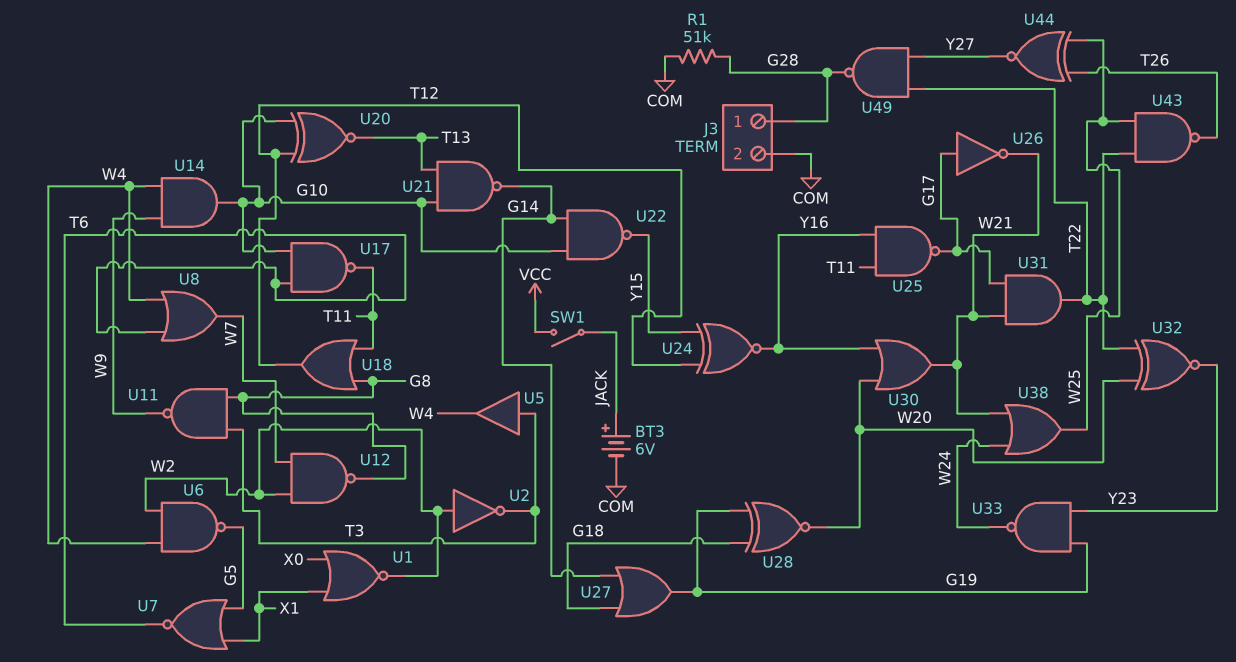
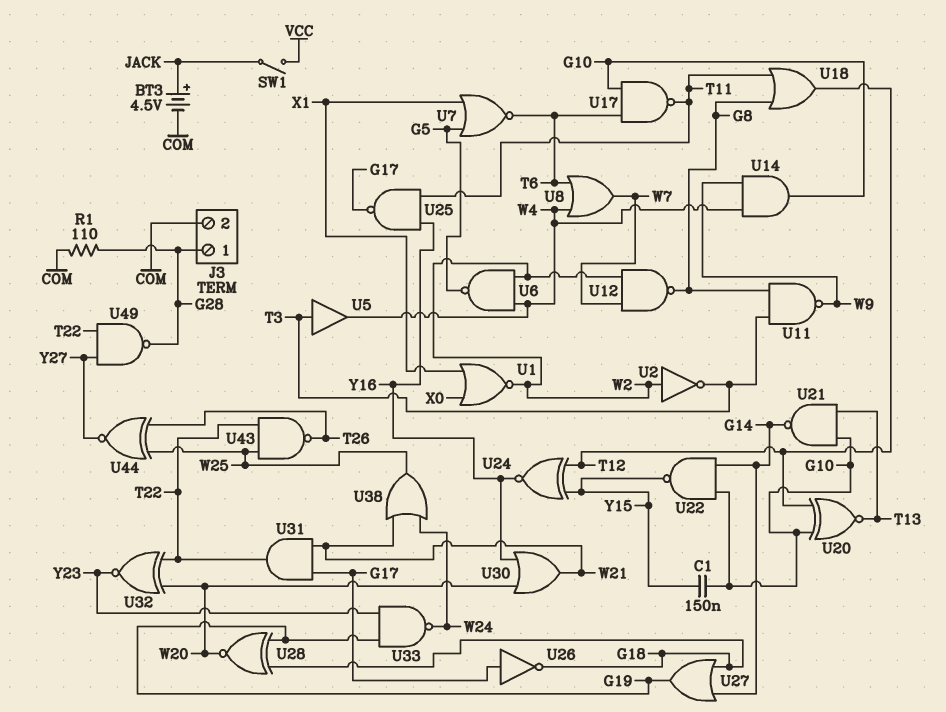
BT3: 6V (plus JACK, minus COM) -> 4.5V (plus JACK, minus COM)
C1: none -> 150nF (G10, Y15)
R1: 51k (COM, G28) -> 110 (COM, G28)
U26: NOT (in G17, out W21) -> NOT (in G17, out G18)

